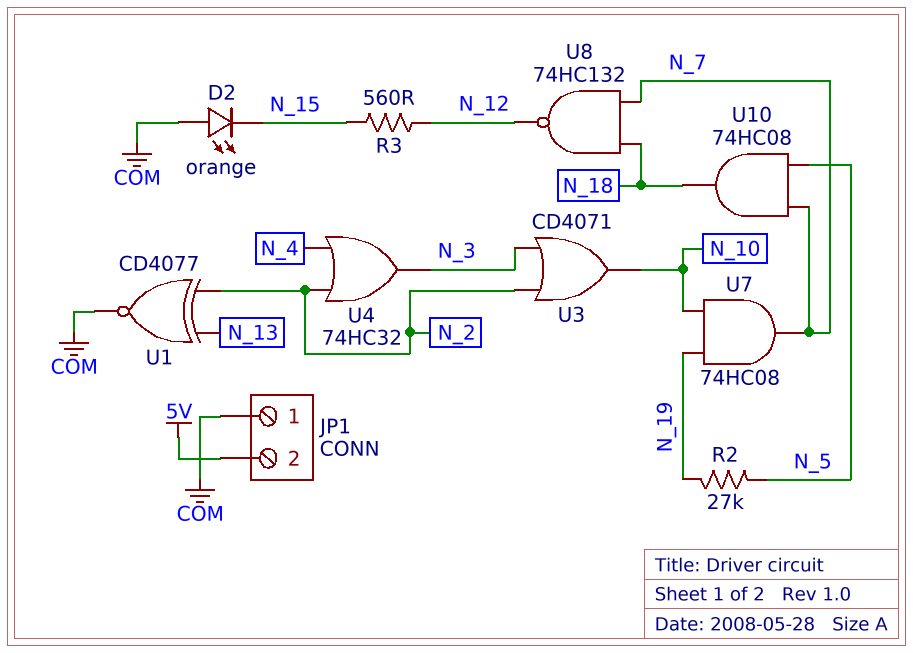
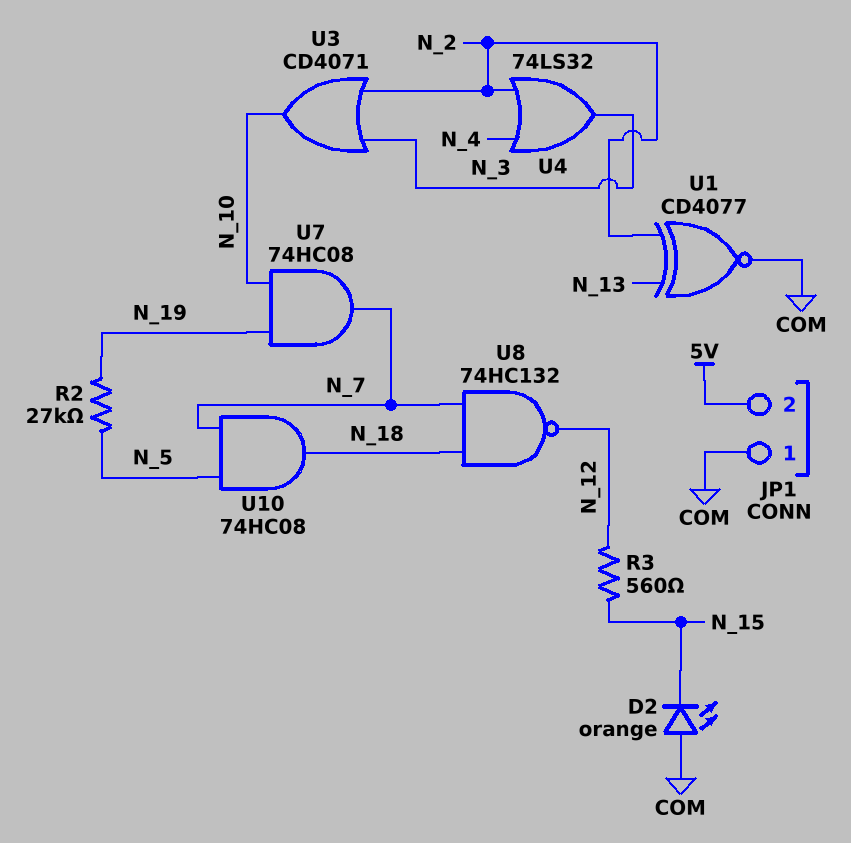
U4: OR 74HC32 (in N_2, in N_4, out N_3) -> OR 74LS32 (in N_2, in N_4, out N_3)

